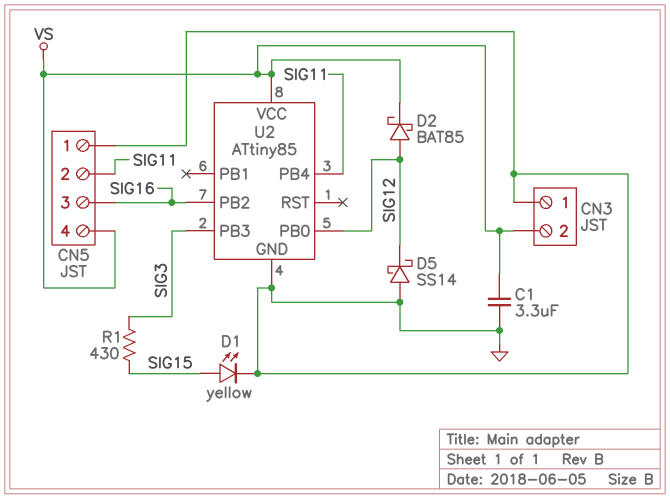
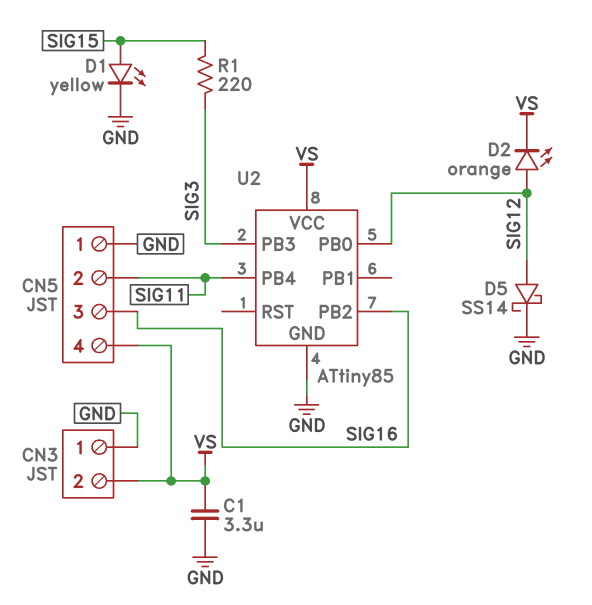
D2: schottky BAT85 (A SIG12, K VS) -> LED orange (A SIG12, K VS)
D5: schottky SS14 (A GND, K SIG12) -> schottky SS14 (A SIG12, K GND)
R1: 430 (SIG3, SIG15) -> 220 (SIG3, SIG15)

